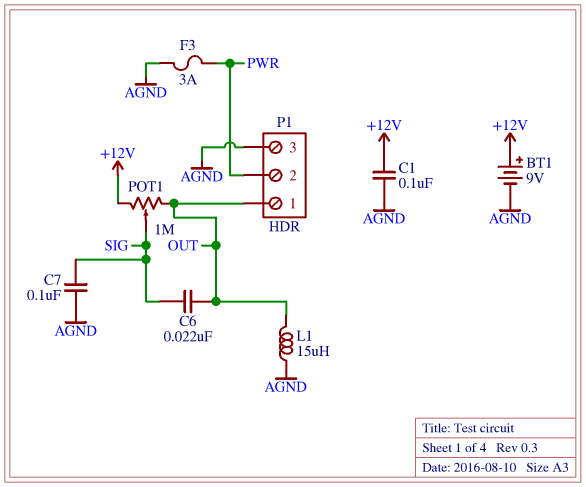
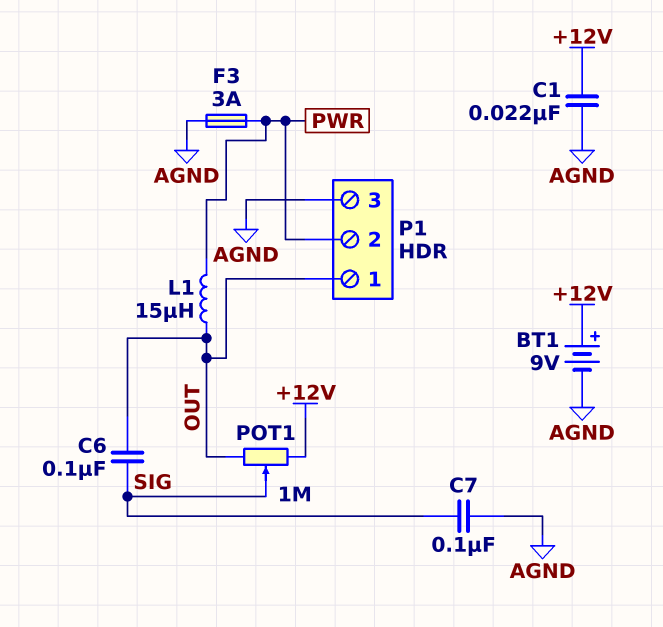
C1: 100nF (+12V, AGND) -> 22nF (+12V, AGND)
C6: 22nF (OUT, SIG) -> 100nF (OUT, SIG)
L1: 15uH (AGND, OUT) -> 15uH (OUT, PWR)

